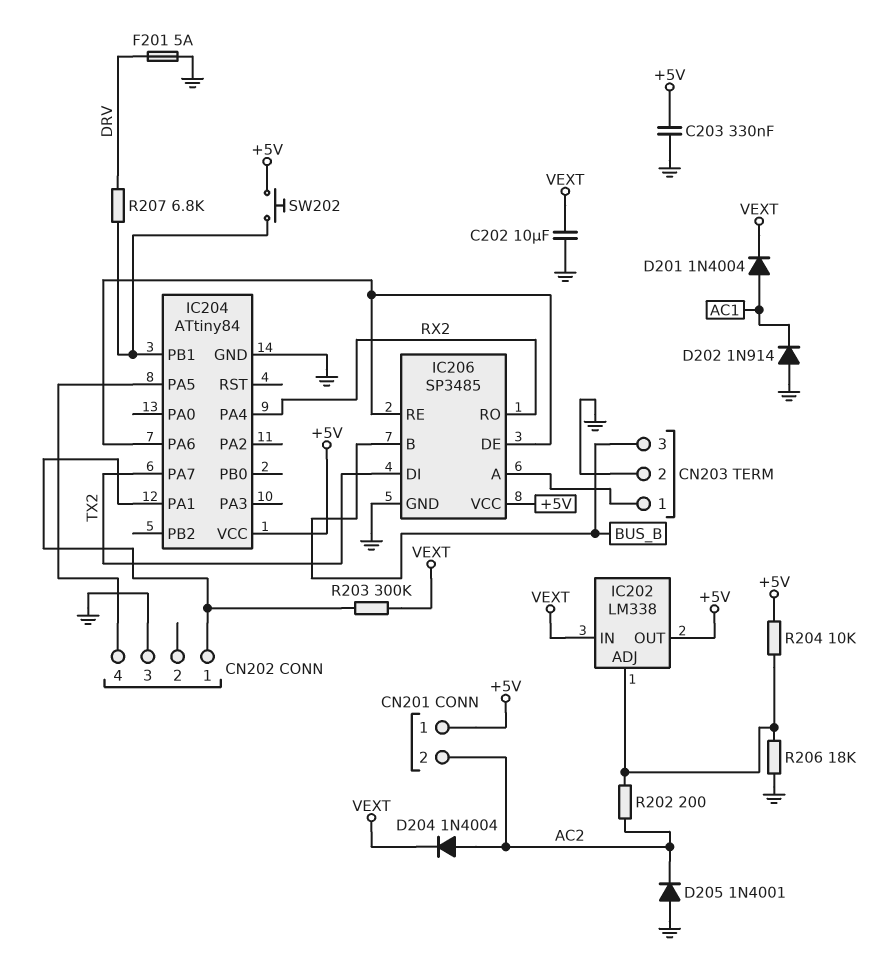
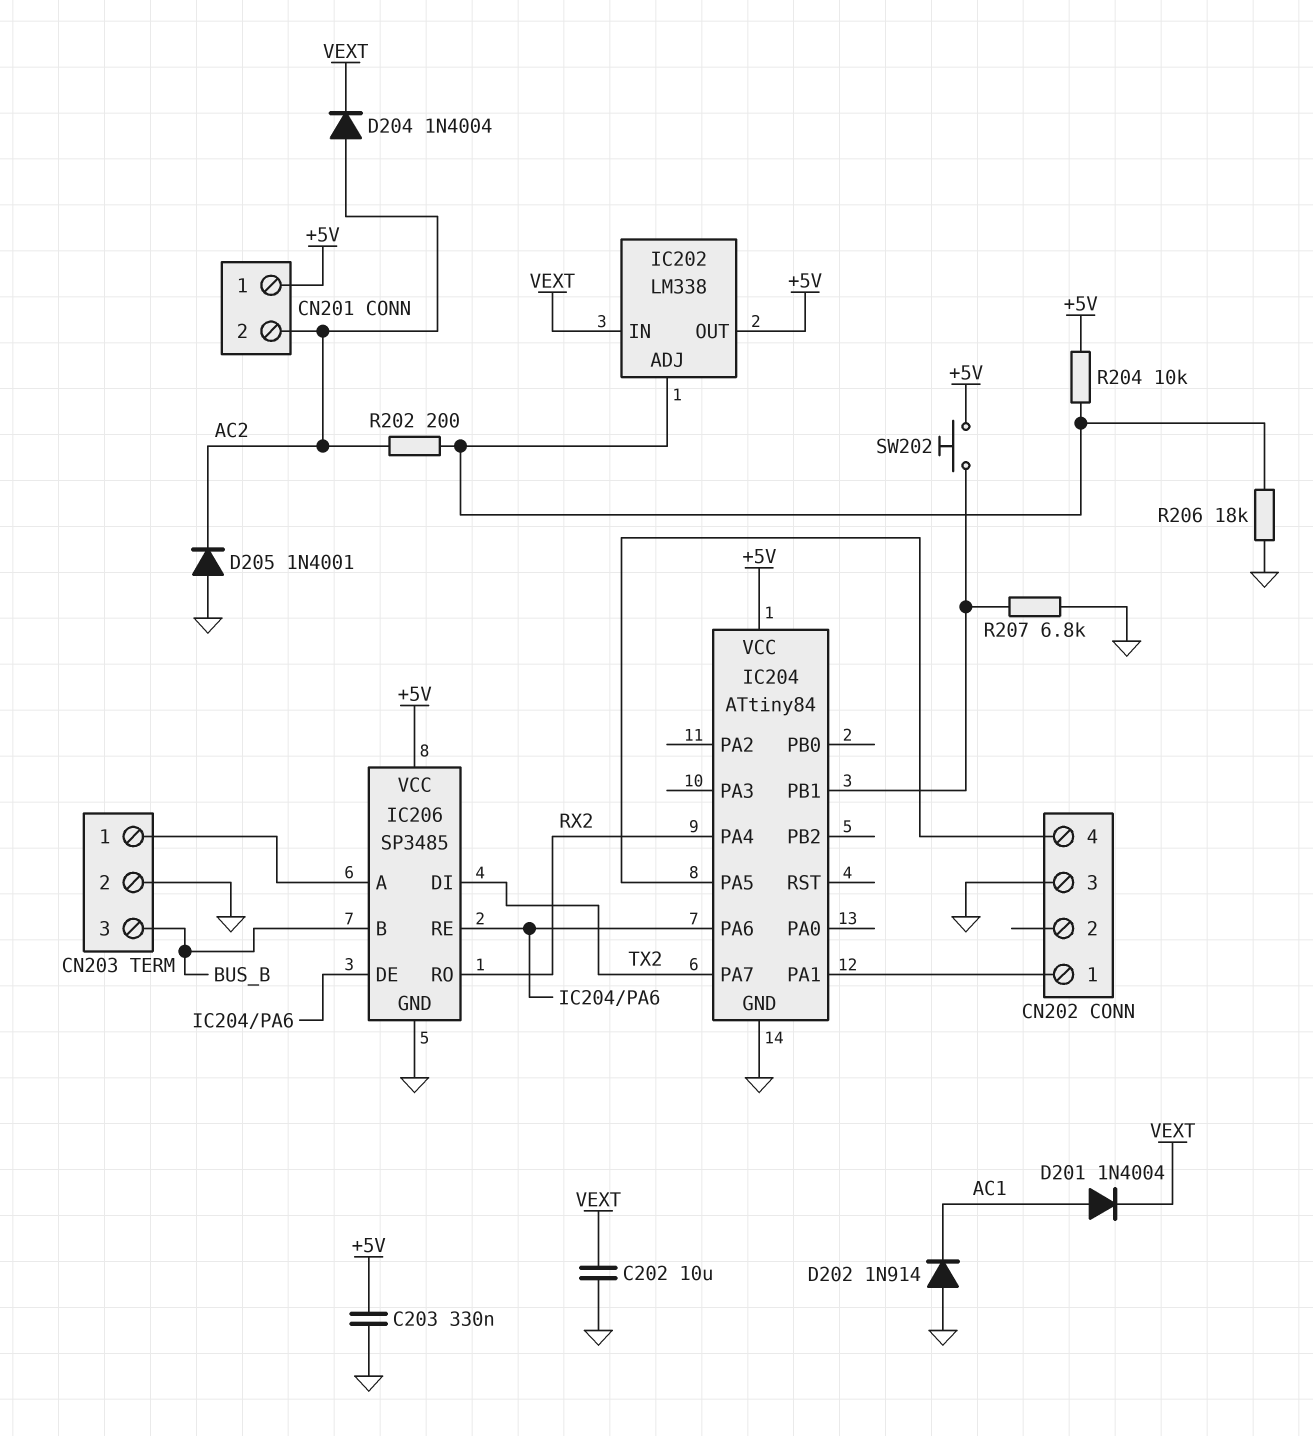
F201: 5A (DRV, GND) -> none
R203: 300k (CN202/1, VEXT) -> none
R207: 6.8k (DRV, IC204/PB1) -> 6.8k (GND, IC204/PB1)

